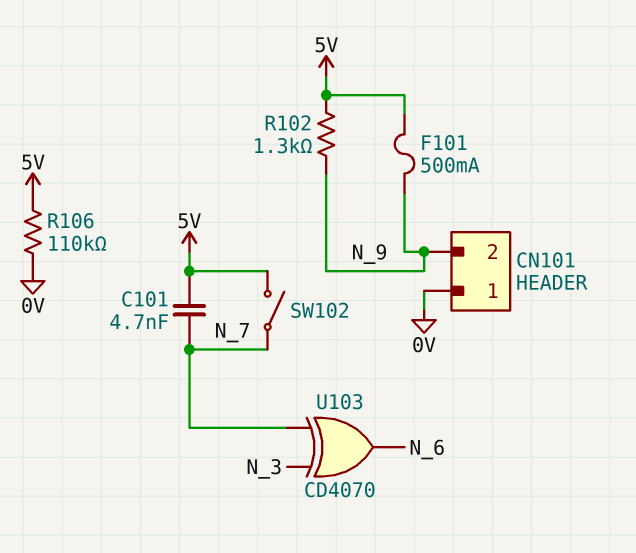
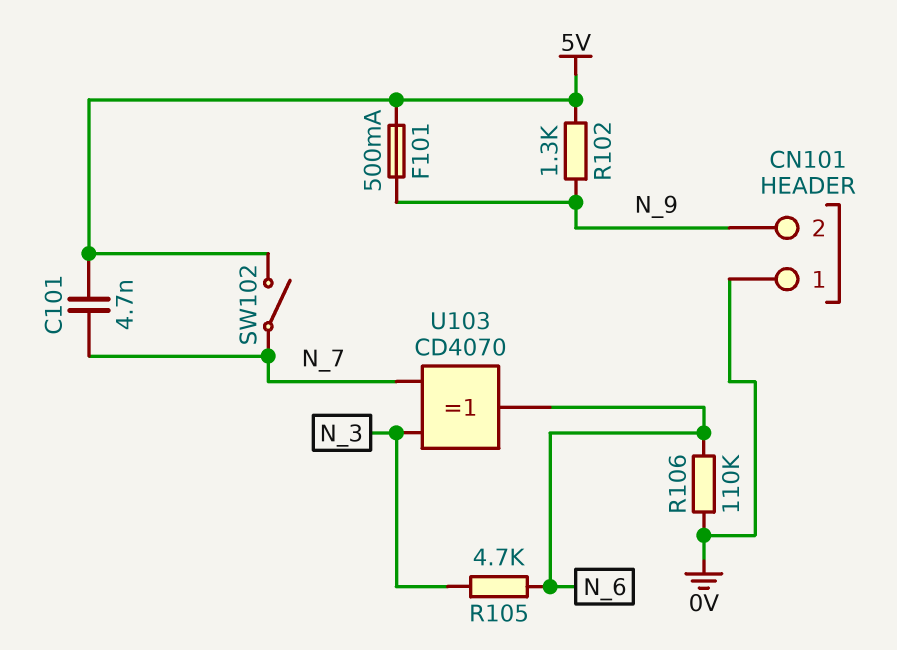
R105: none -> 4.7k (N_3, N_6)
R106: 110k (0V, 5V) -> 110k (0V, N_6)

